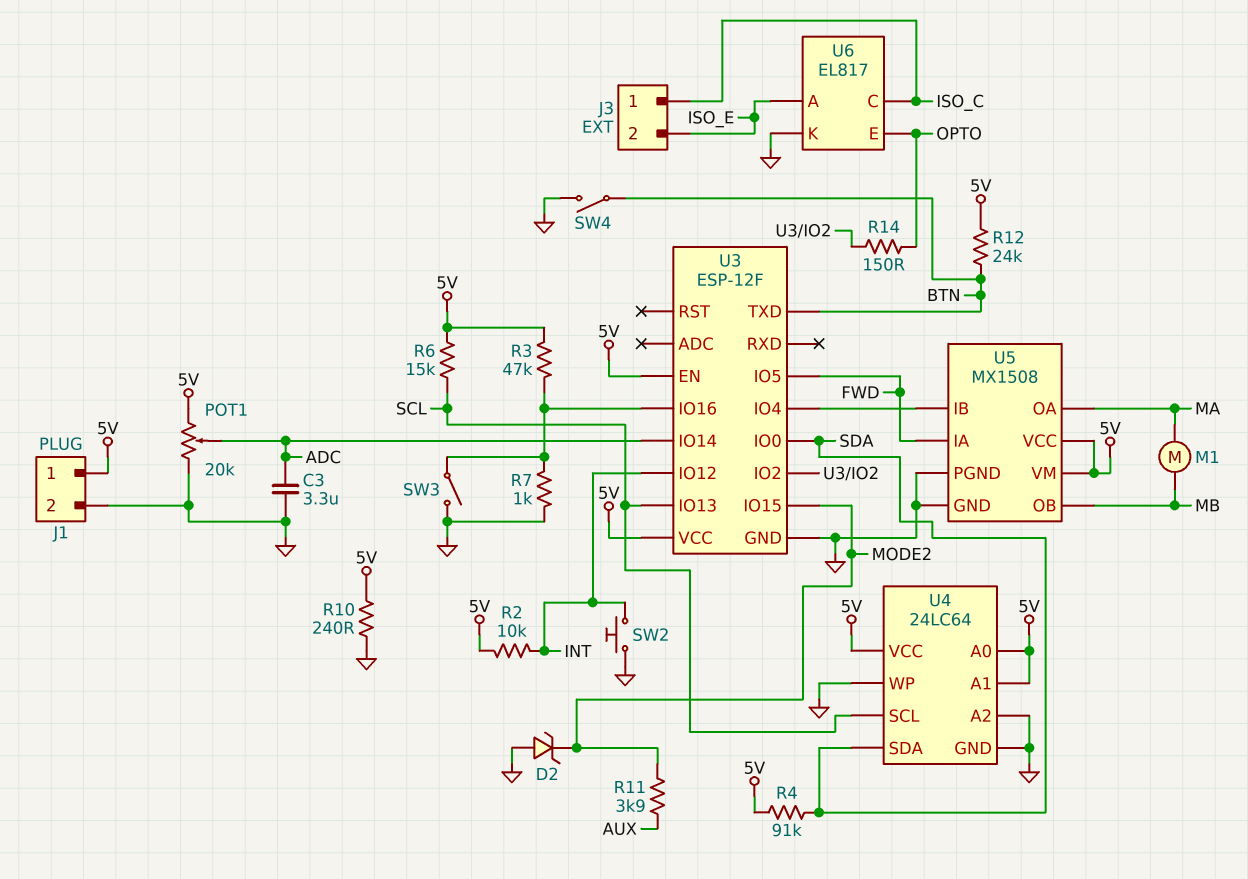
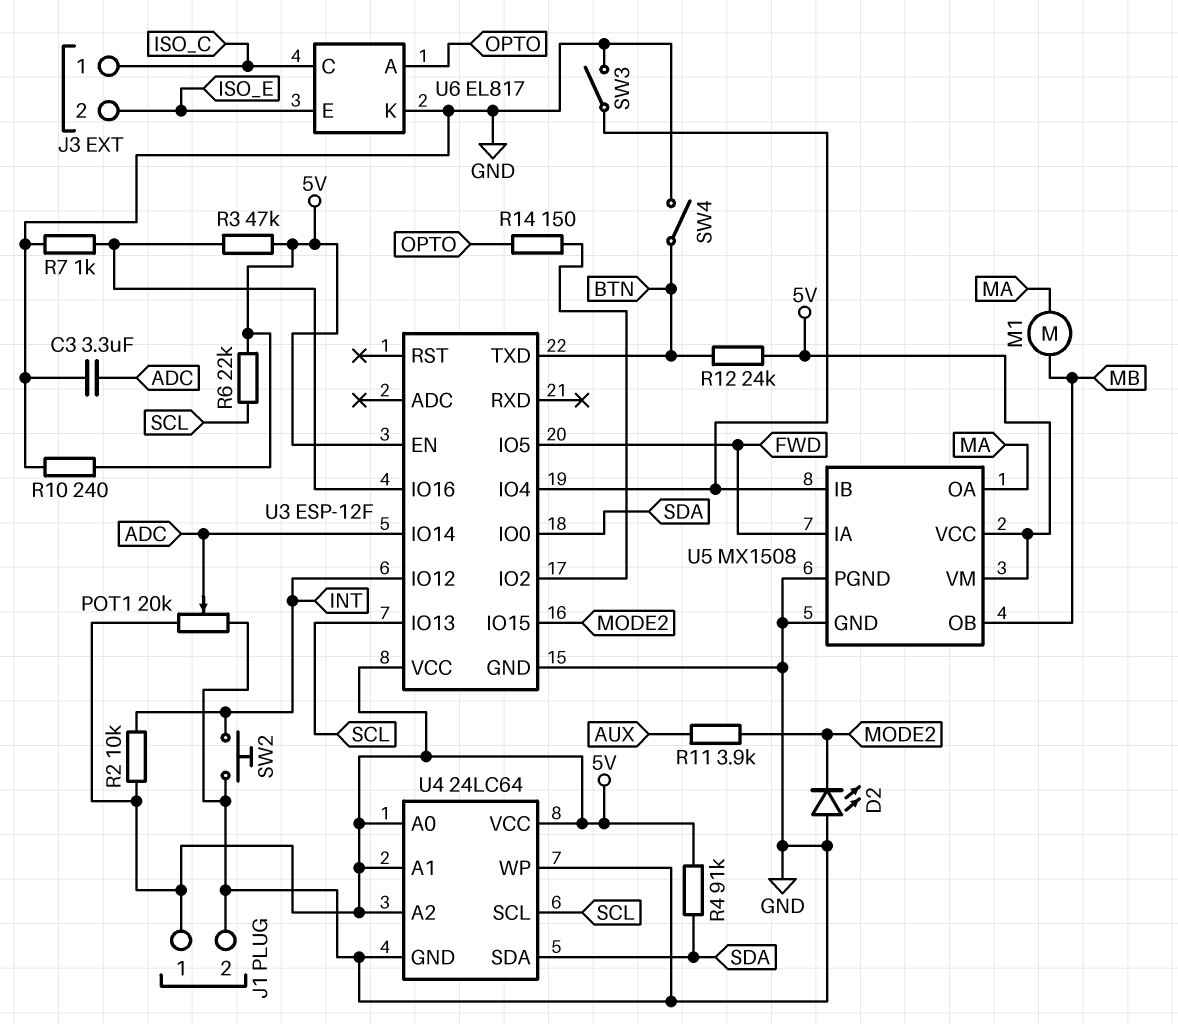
D2: zener (A GND, K MODE2) -> LED (A GND, K MODE2)
R6: 15k (5V, SCL) -> 22k (5V, SCL)
SW3: switch (GND, U3/IO16) -> switch (GND, U3/IO4)
U4 pin A2: GND -> 5V
U6 pin A: ISO_E -> OPTO
U6 pin E: OPTO -> ISO_E

